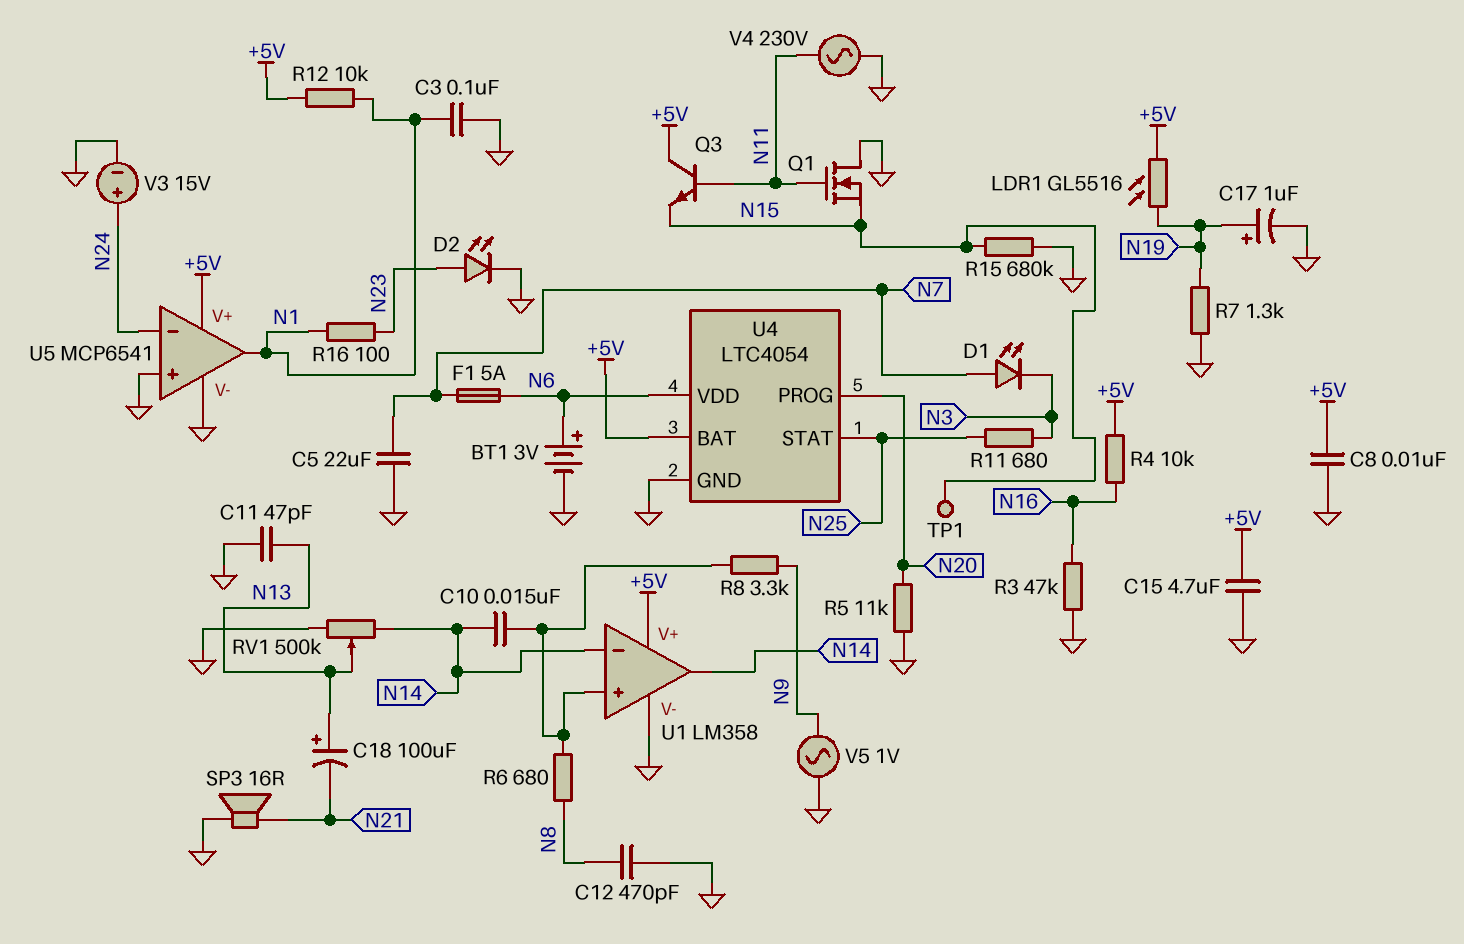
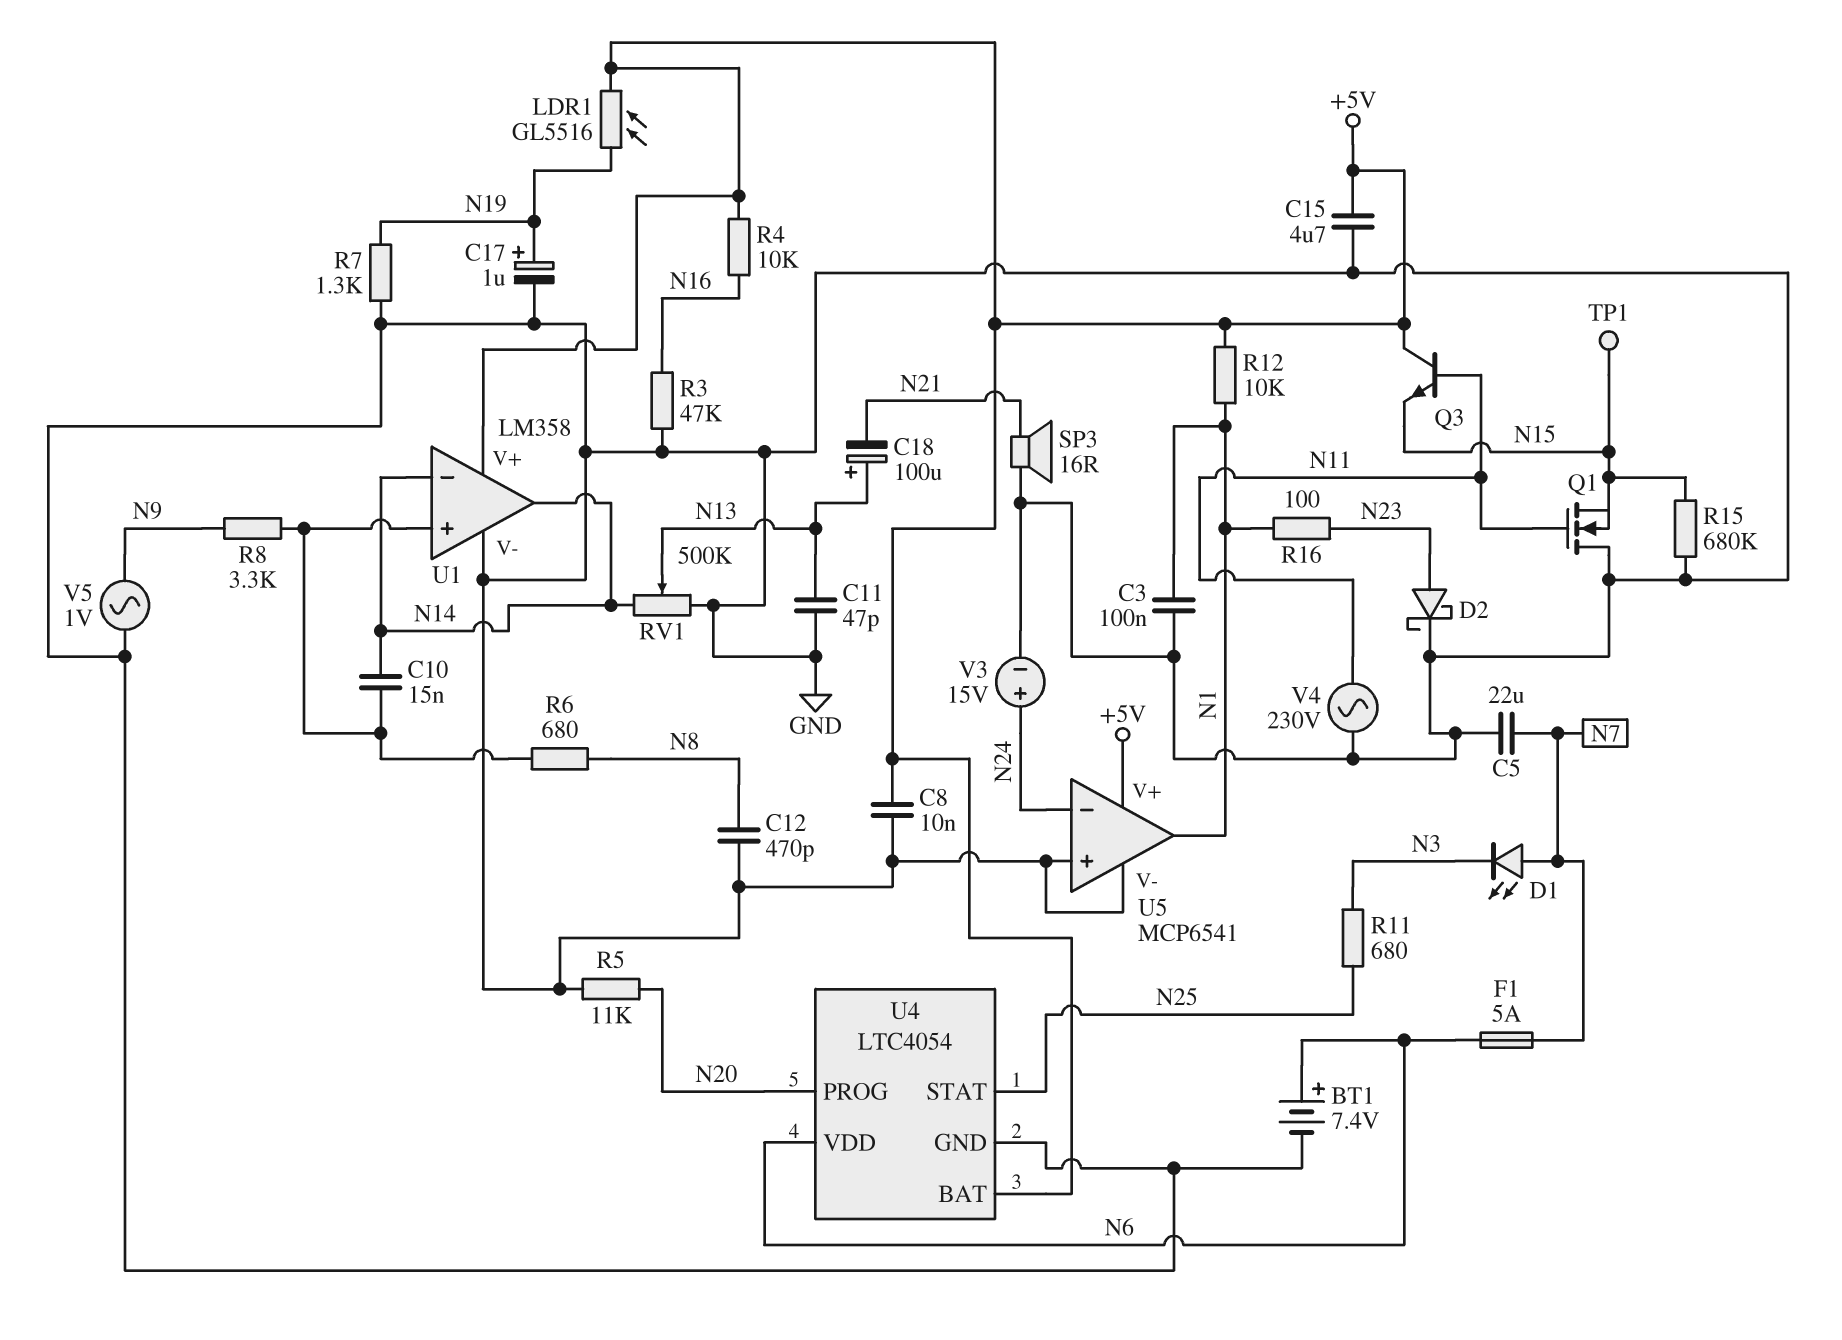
BT1: 3V (plus N6, minus GND) -> 7.4V (plus N6, minus GND)
D2: LED (A N23, K GND) -> schottky (A N23, K GND)

